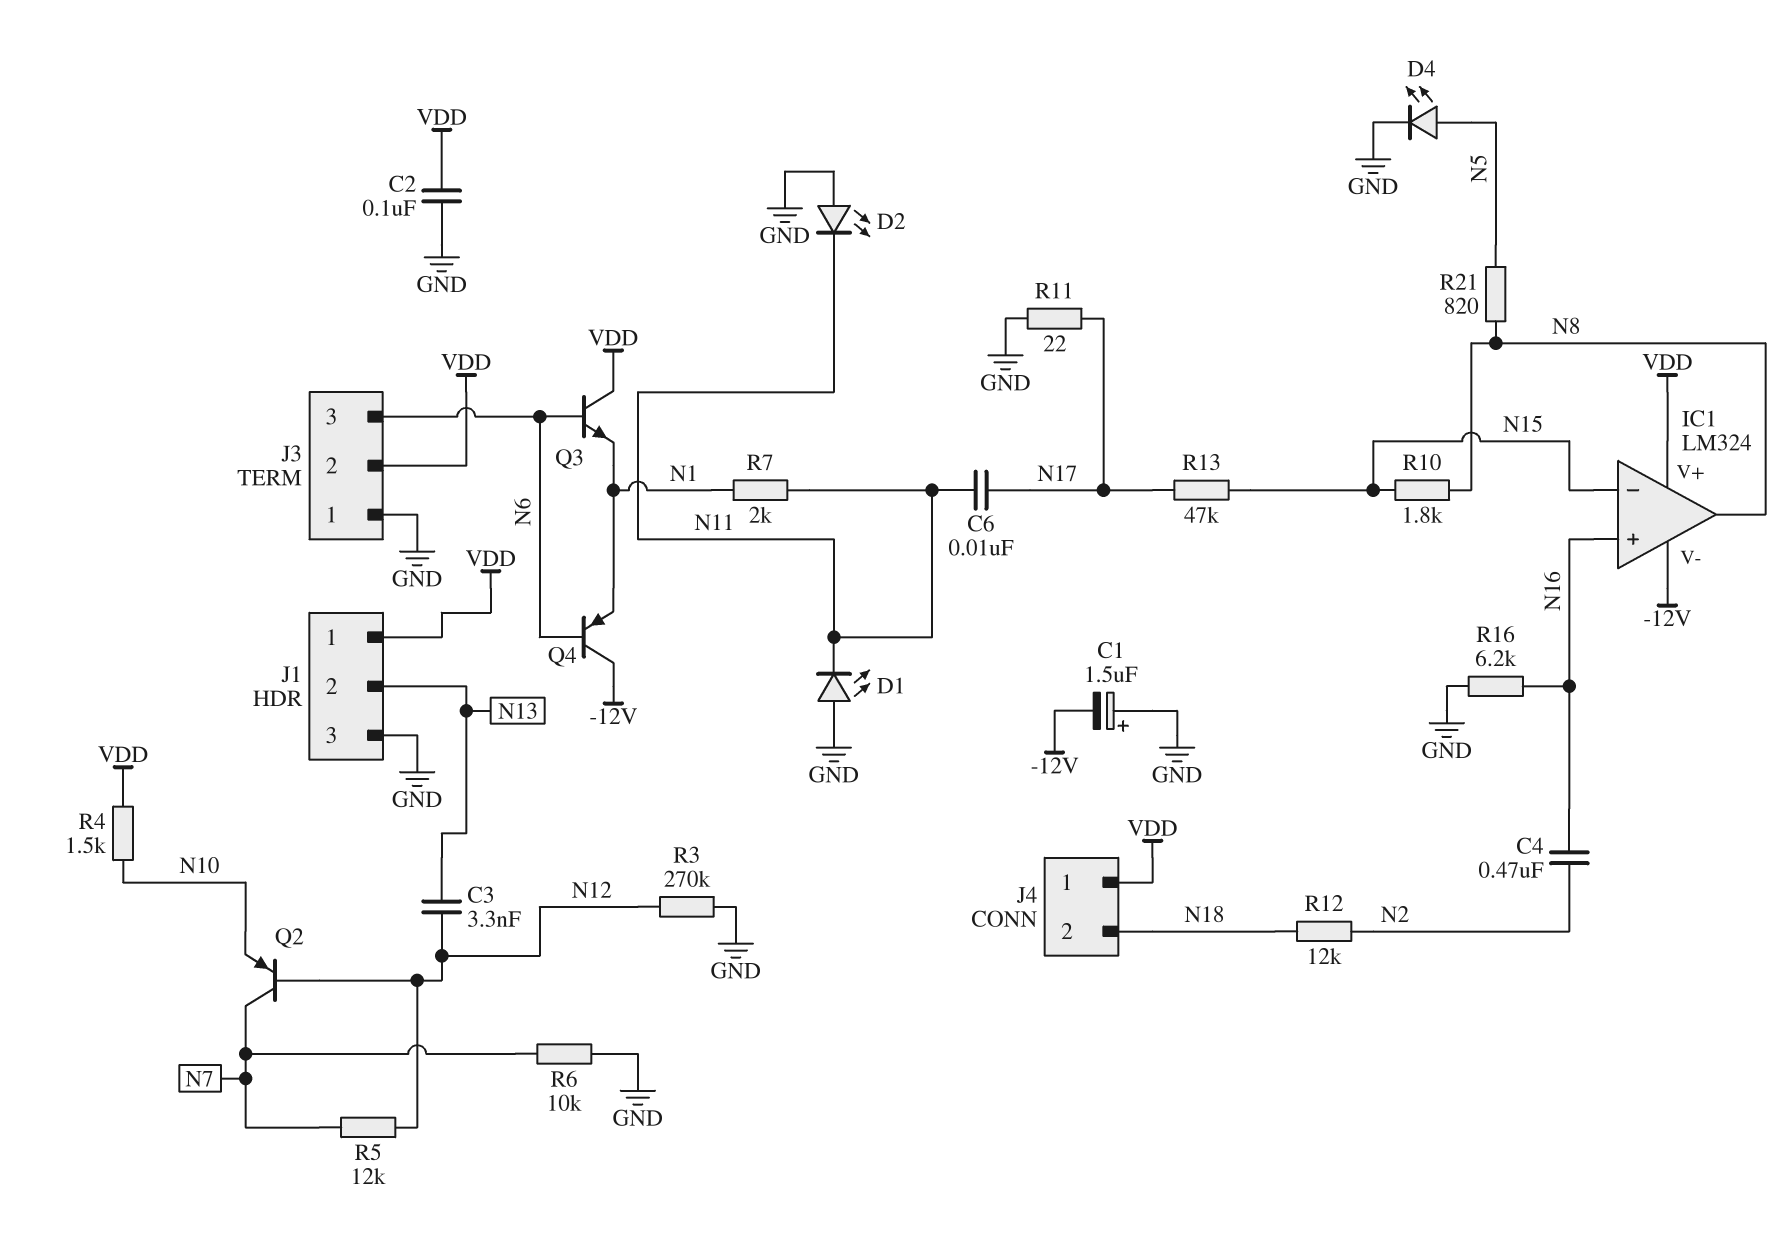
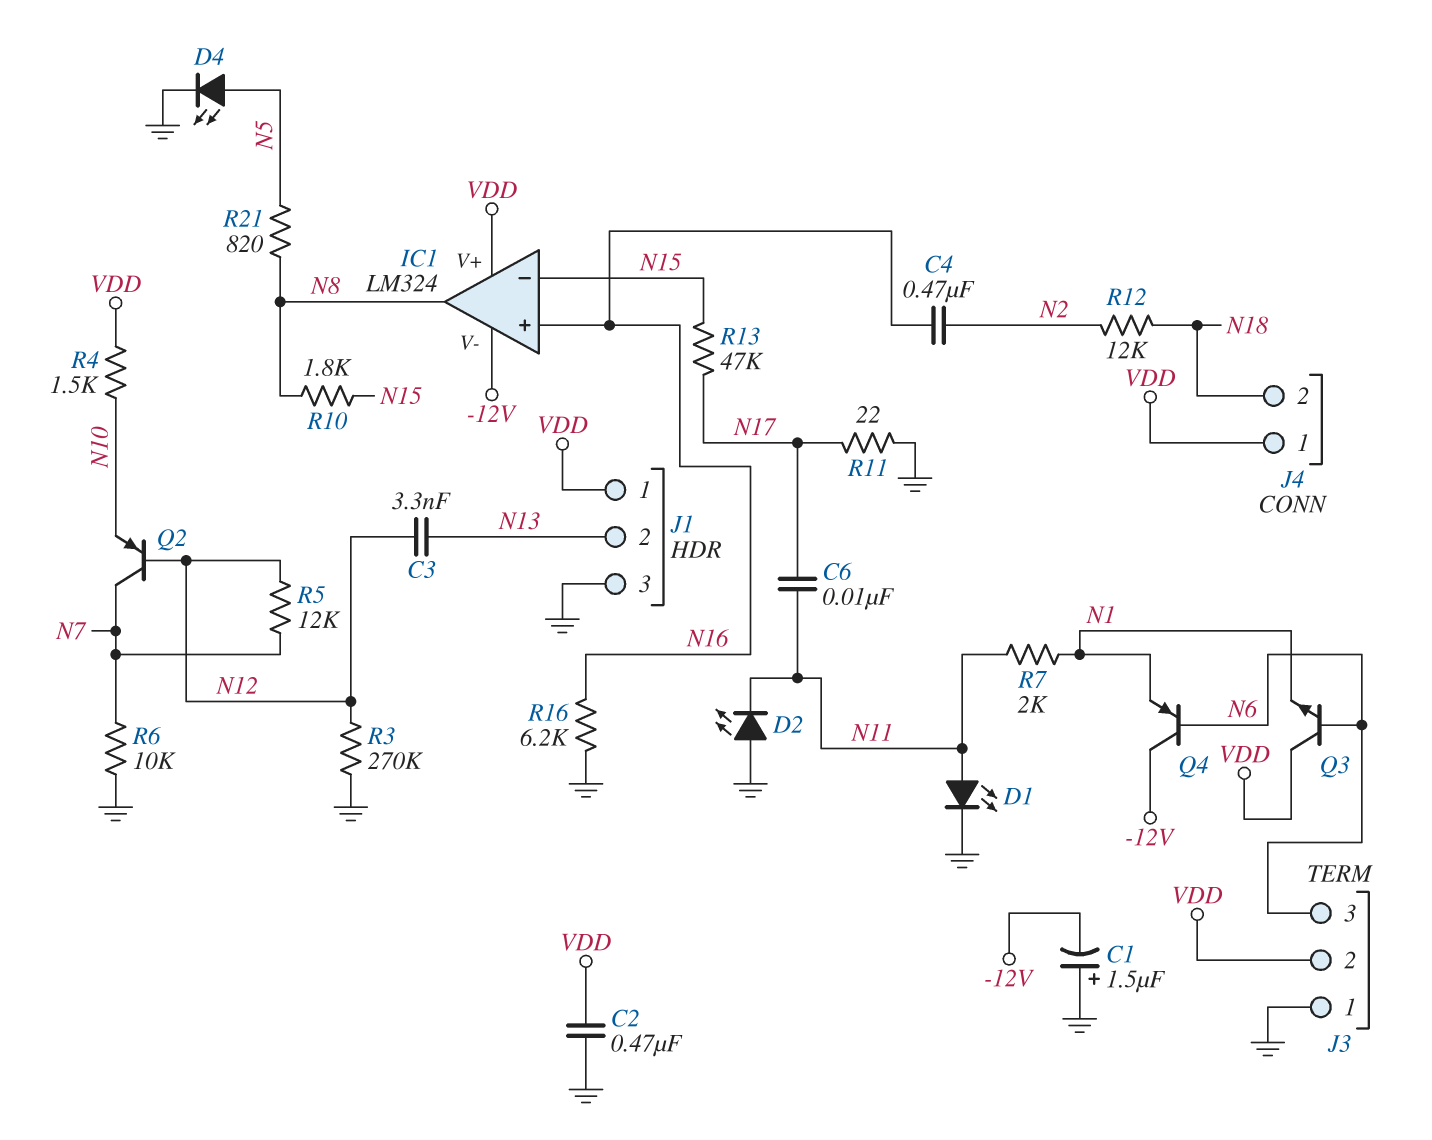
C2: 100nF (GND, VDD) -> 470nF (GND, VDD)
D1: LED (A GND, K N11) -> LED (A N11, K GND)

